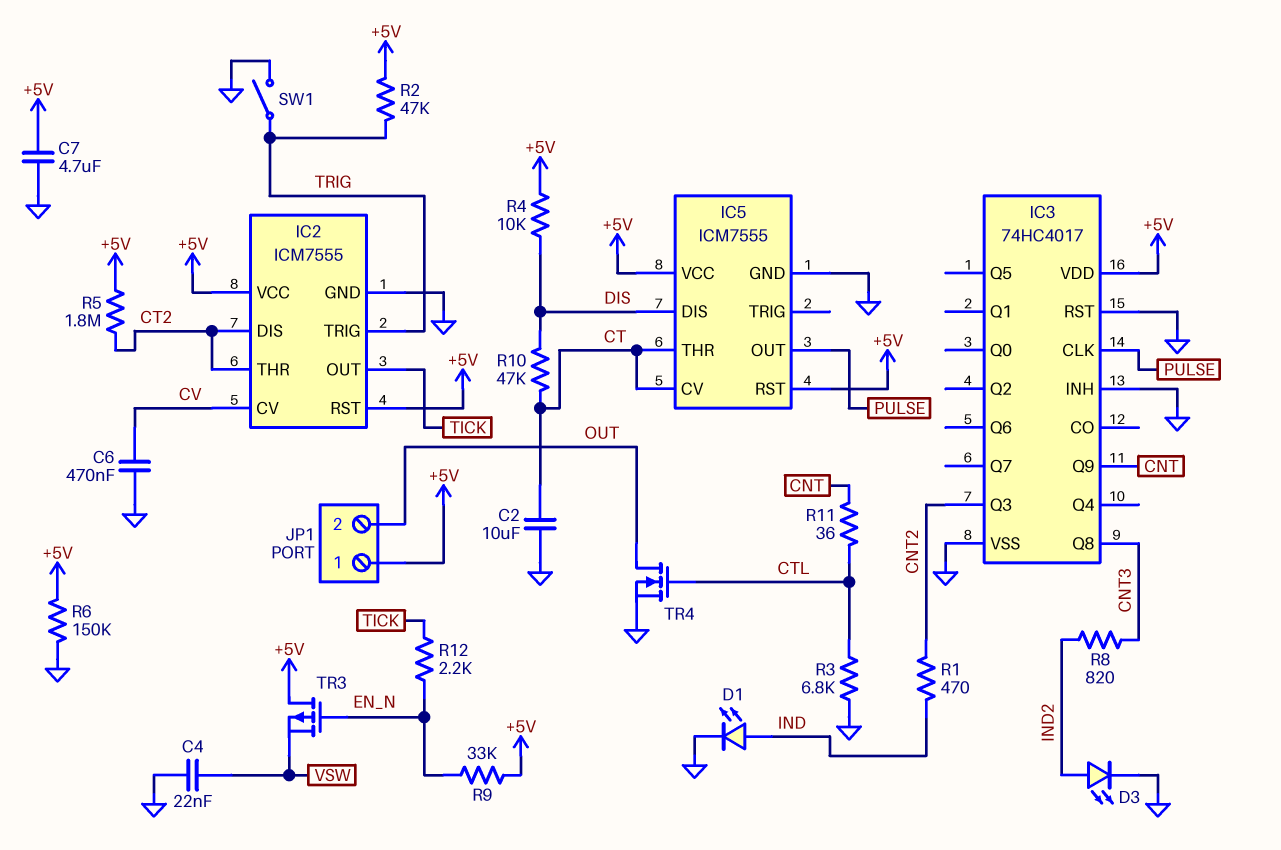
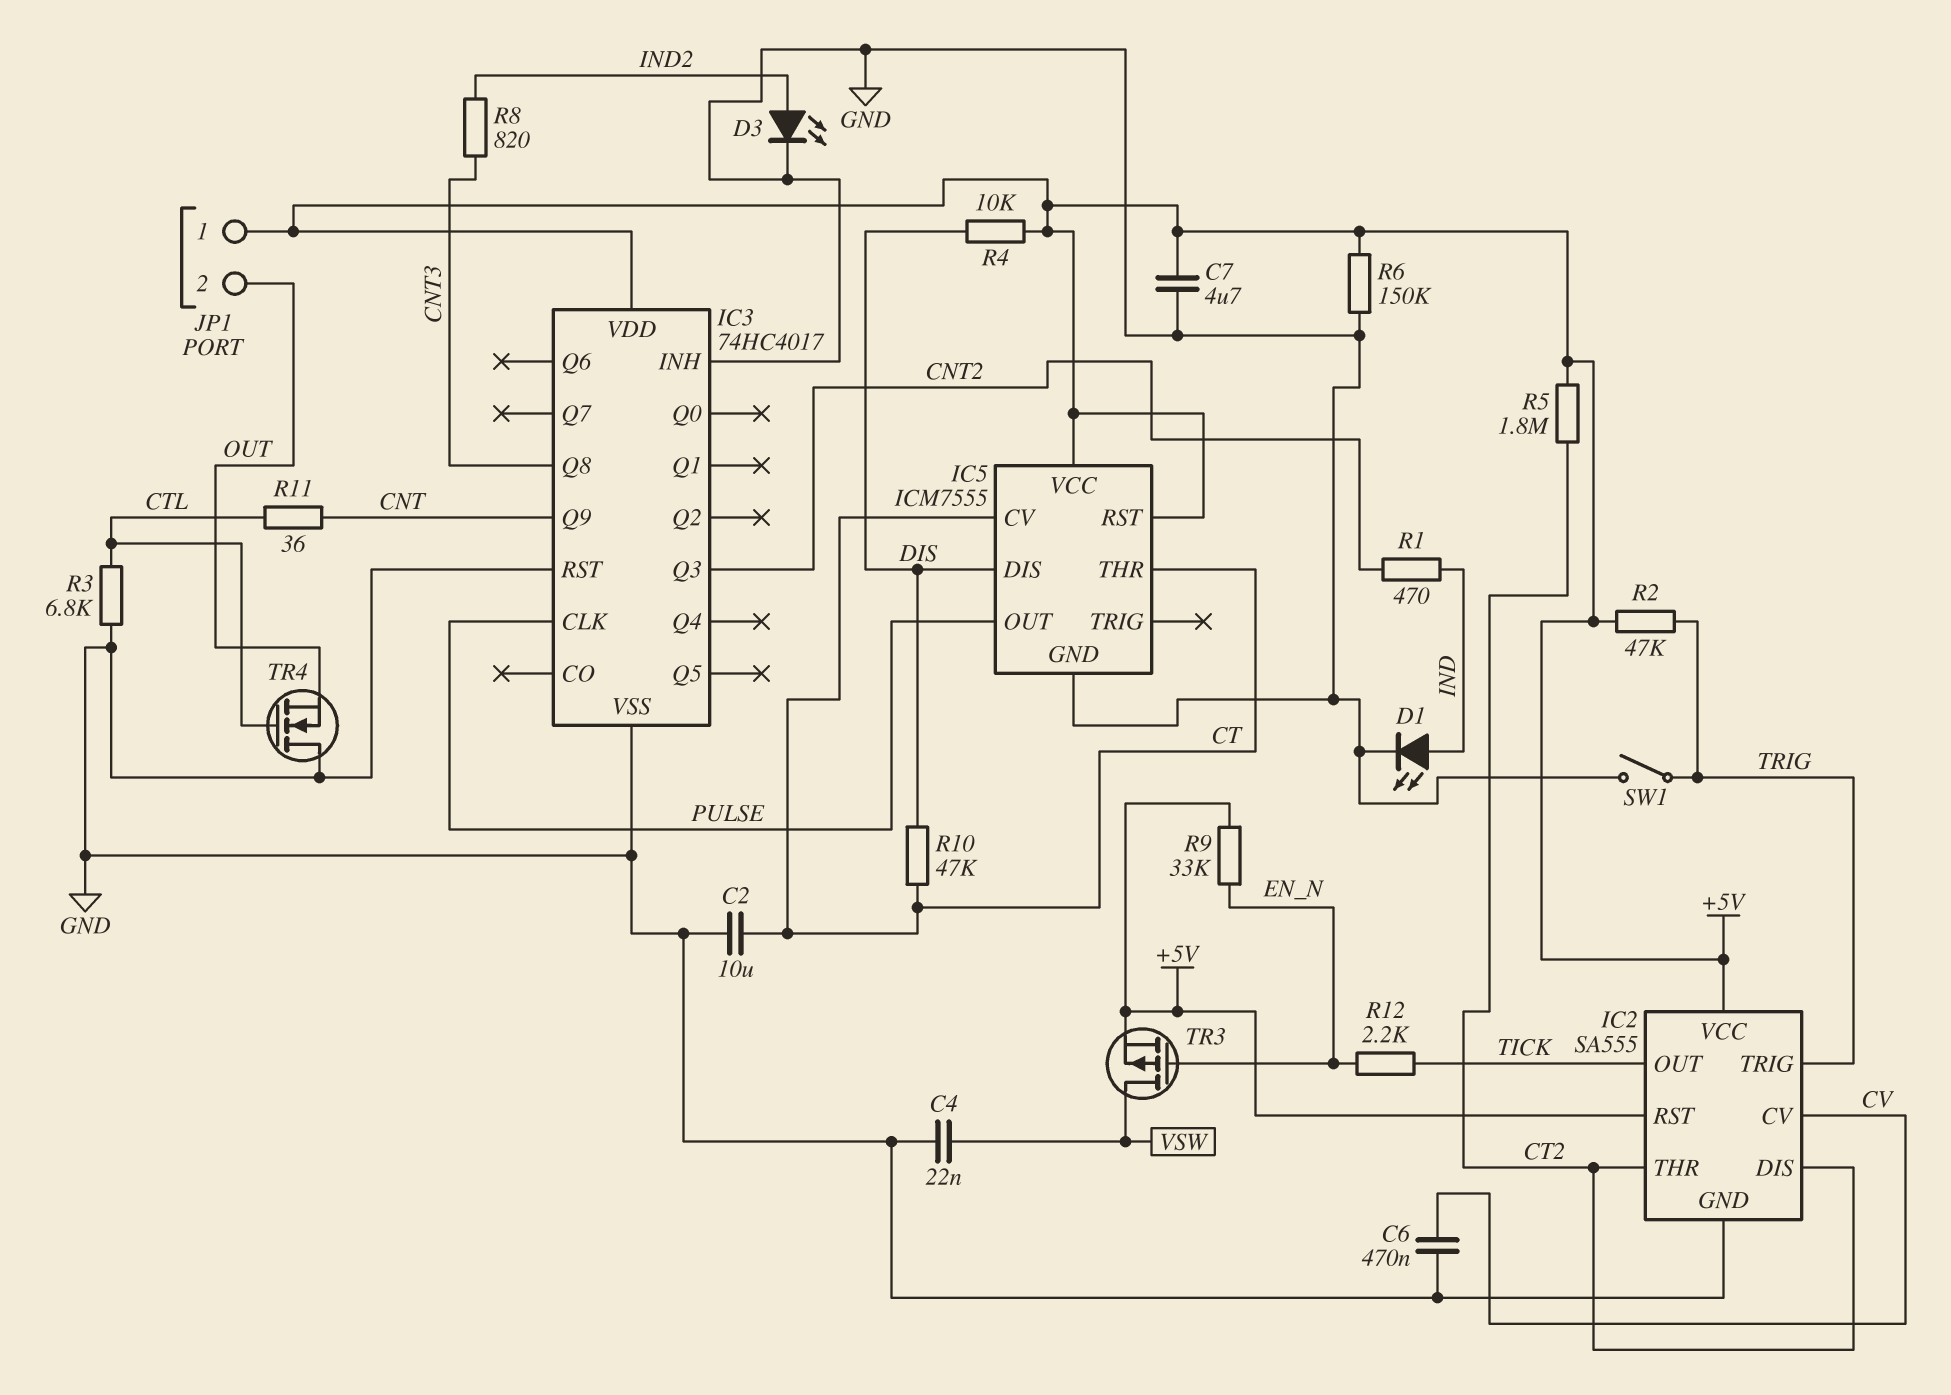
IC2: ICM7555 -> SA555
TR3: PMOS (G EN_N, D +5V, S VSW) -> PMOS (G EN_N, D VSW, S +5V)
TR4: NMOS (G CTL, D OUT, S GND) -> NMOS (G CTL, D GND, S OUT)

